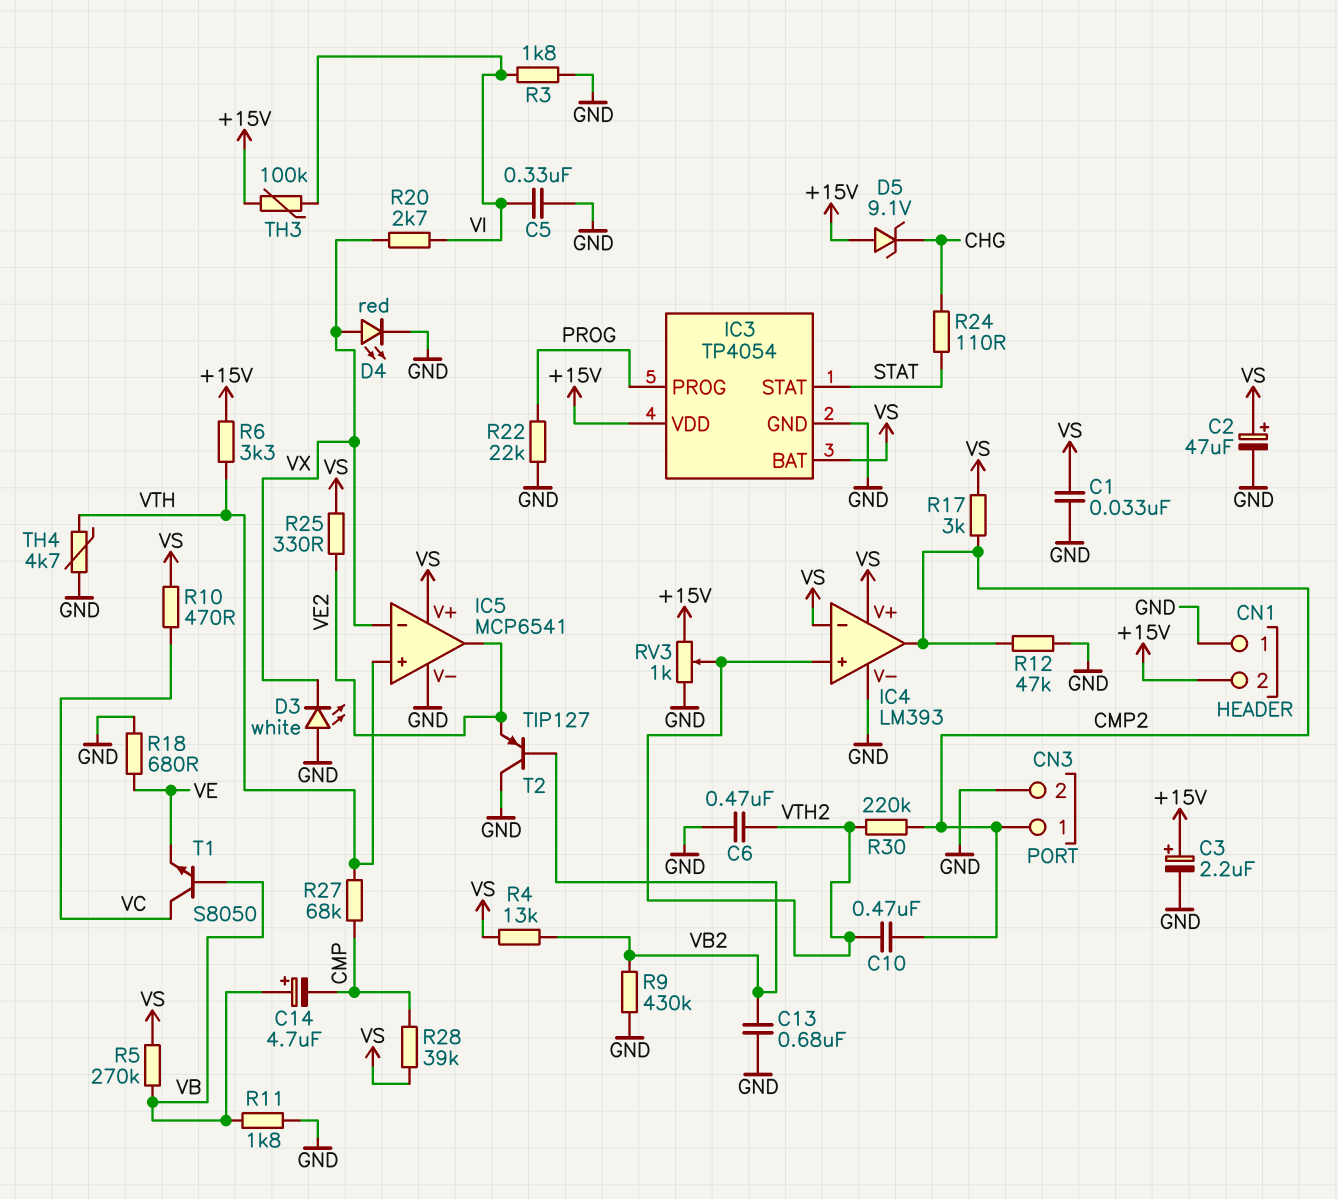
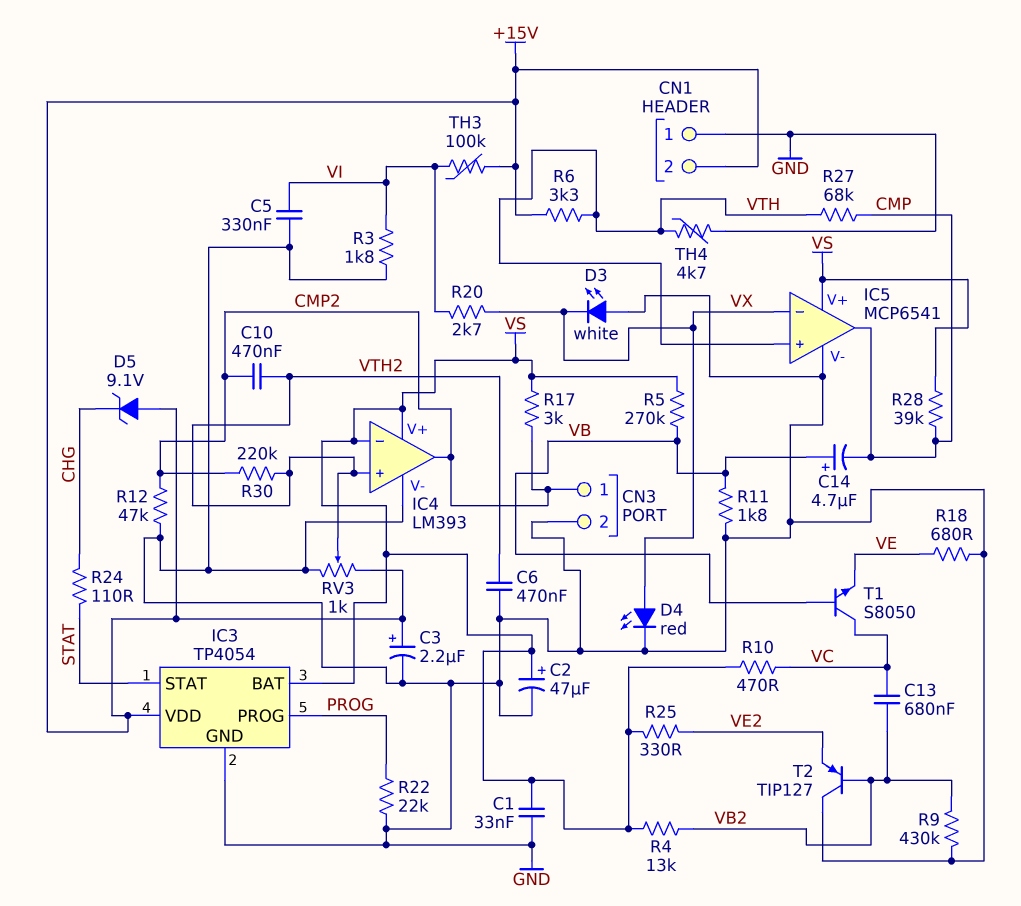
C13: 680nF (GND, VB2) -> 680nF (VB2, VC)
IC5 pin out: VE2 -> CMP

